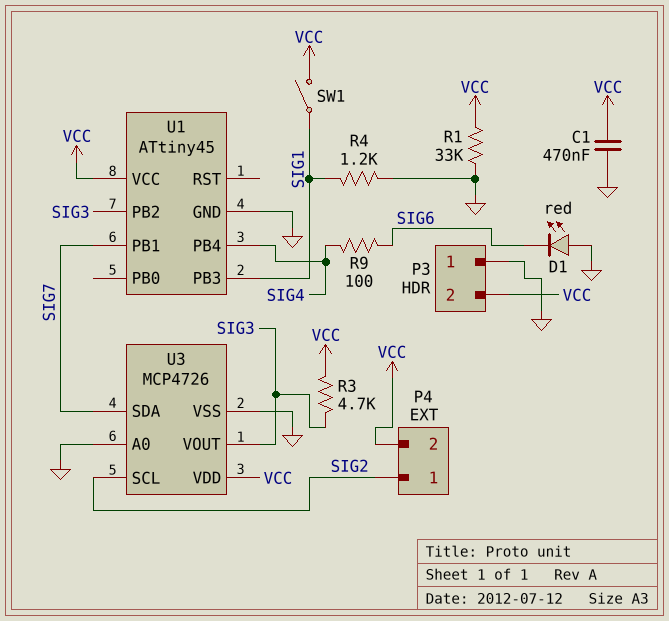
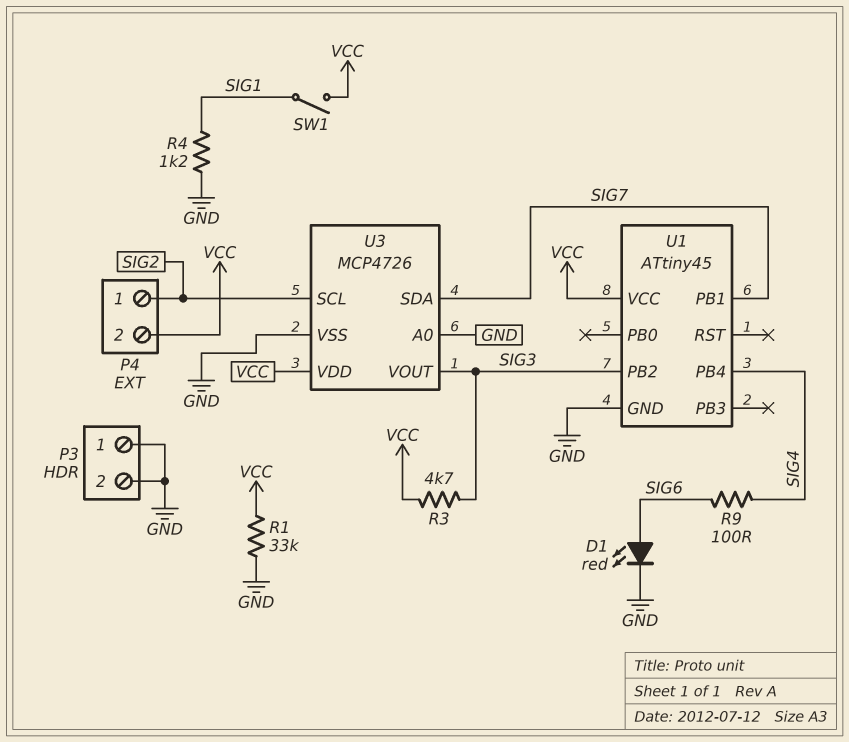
C1: 470nF (GND, VCC) -> none
D1: LED red (A GND, K SIG6) -> LED red (A SIG6, K GND)
P3 pin 2: VCC -> GND
U1 pin PB3: SIG1 -> none

